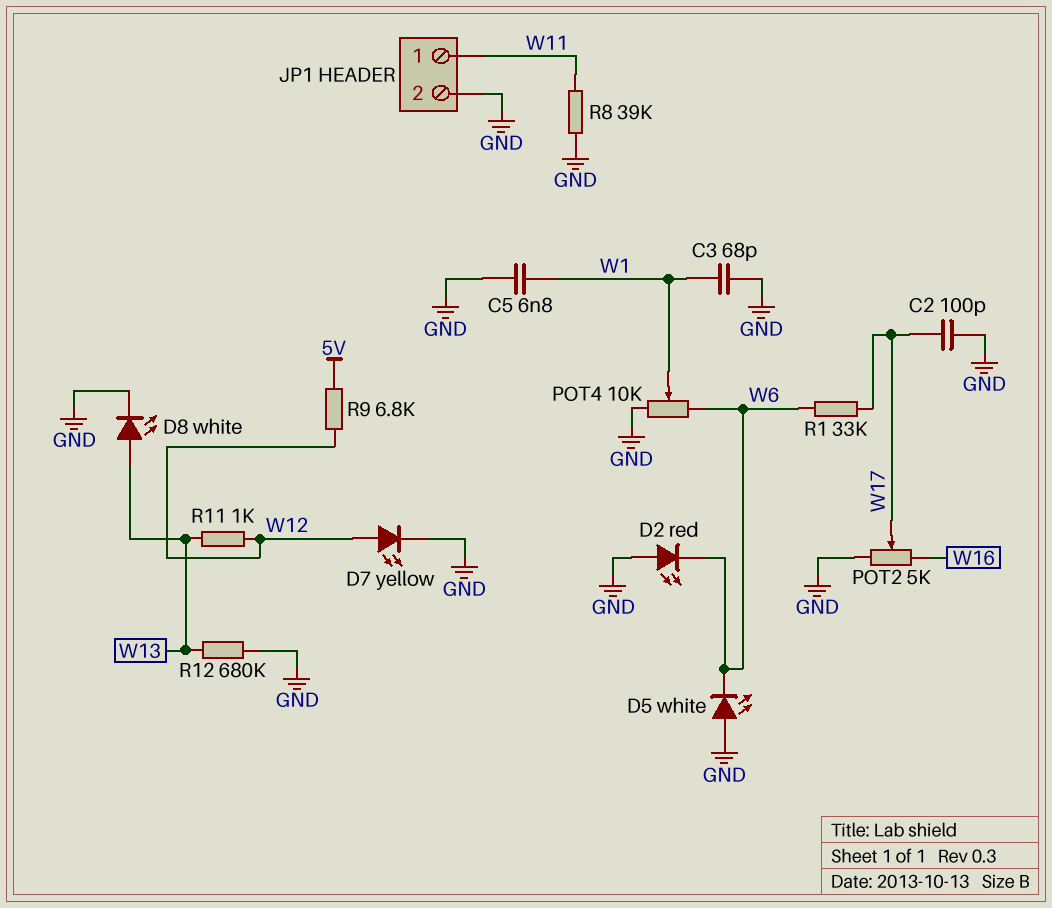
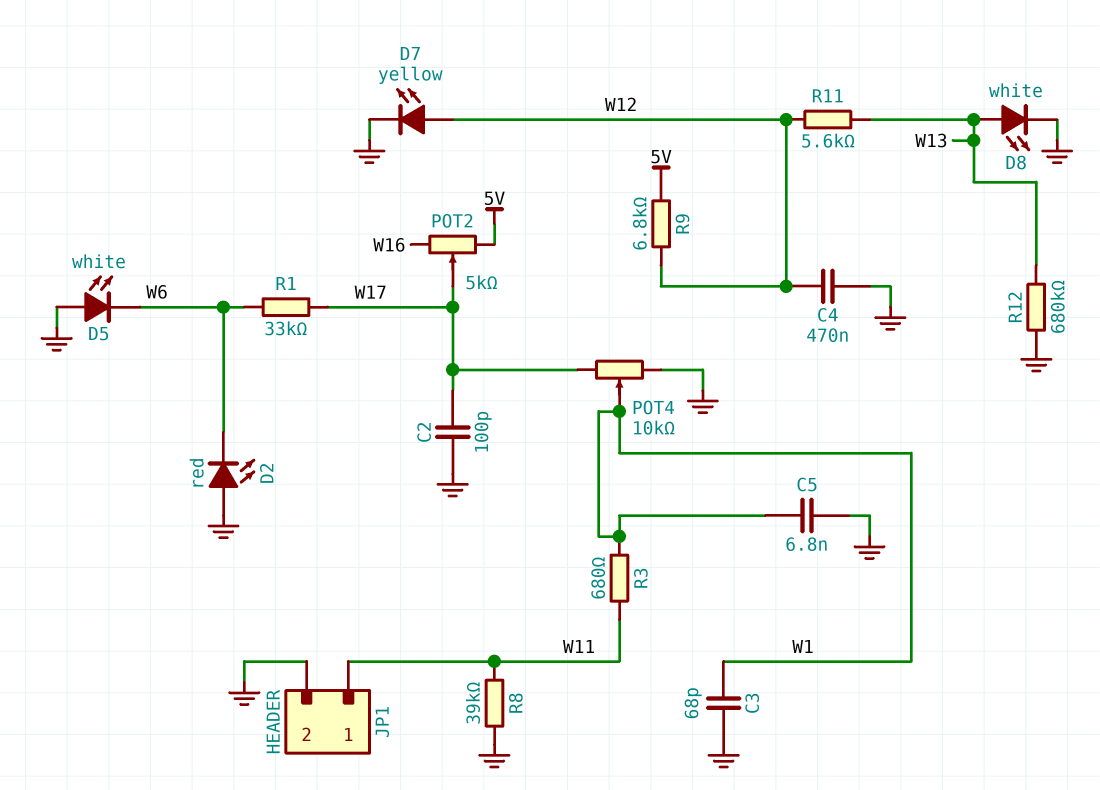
C4: none -> 470nF (GND, W12)
POT2: 5k (GND, W16, wiper W17) -> 5k (5V, W16, wiper W17)
POT4: 10k (GND, W6, wiper W1) -> 10k (GND, W17, wiper W1)
R3: none -> 680 (W1, W11)
R11: 1k (W12, W13) -> 5.6k (W12, W13)

